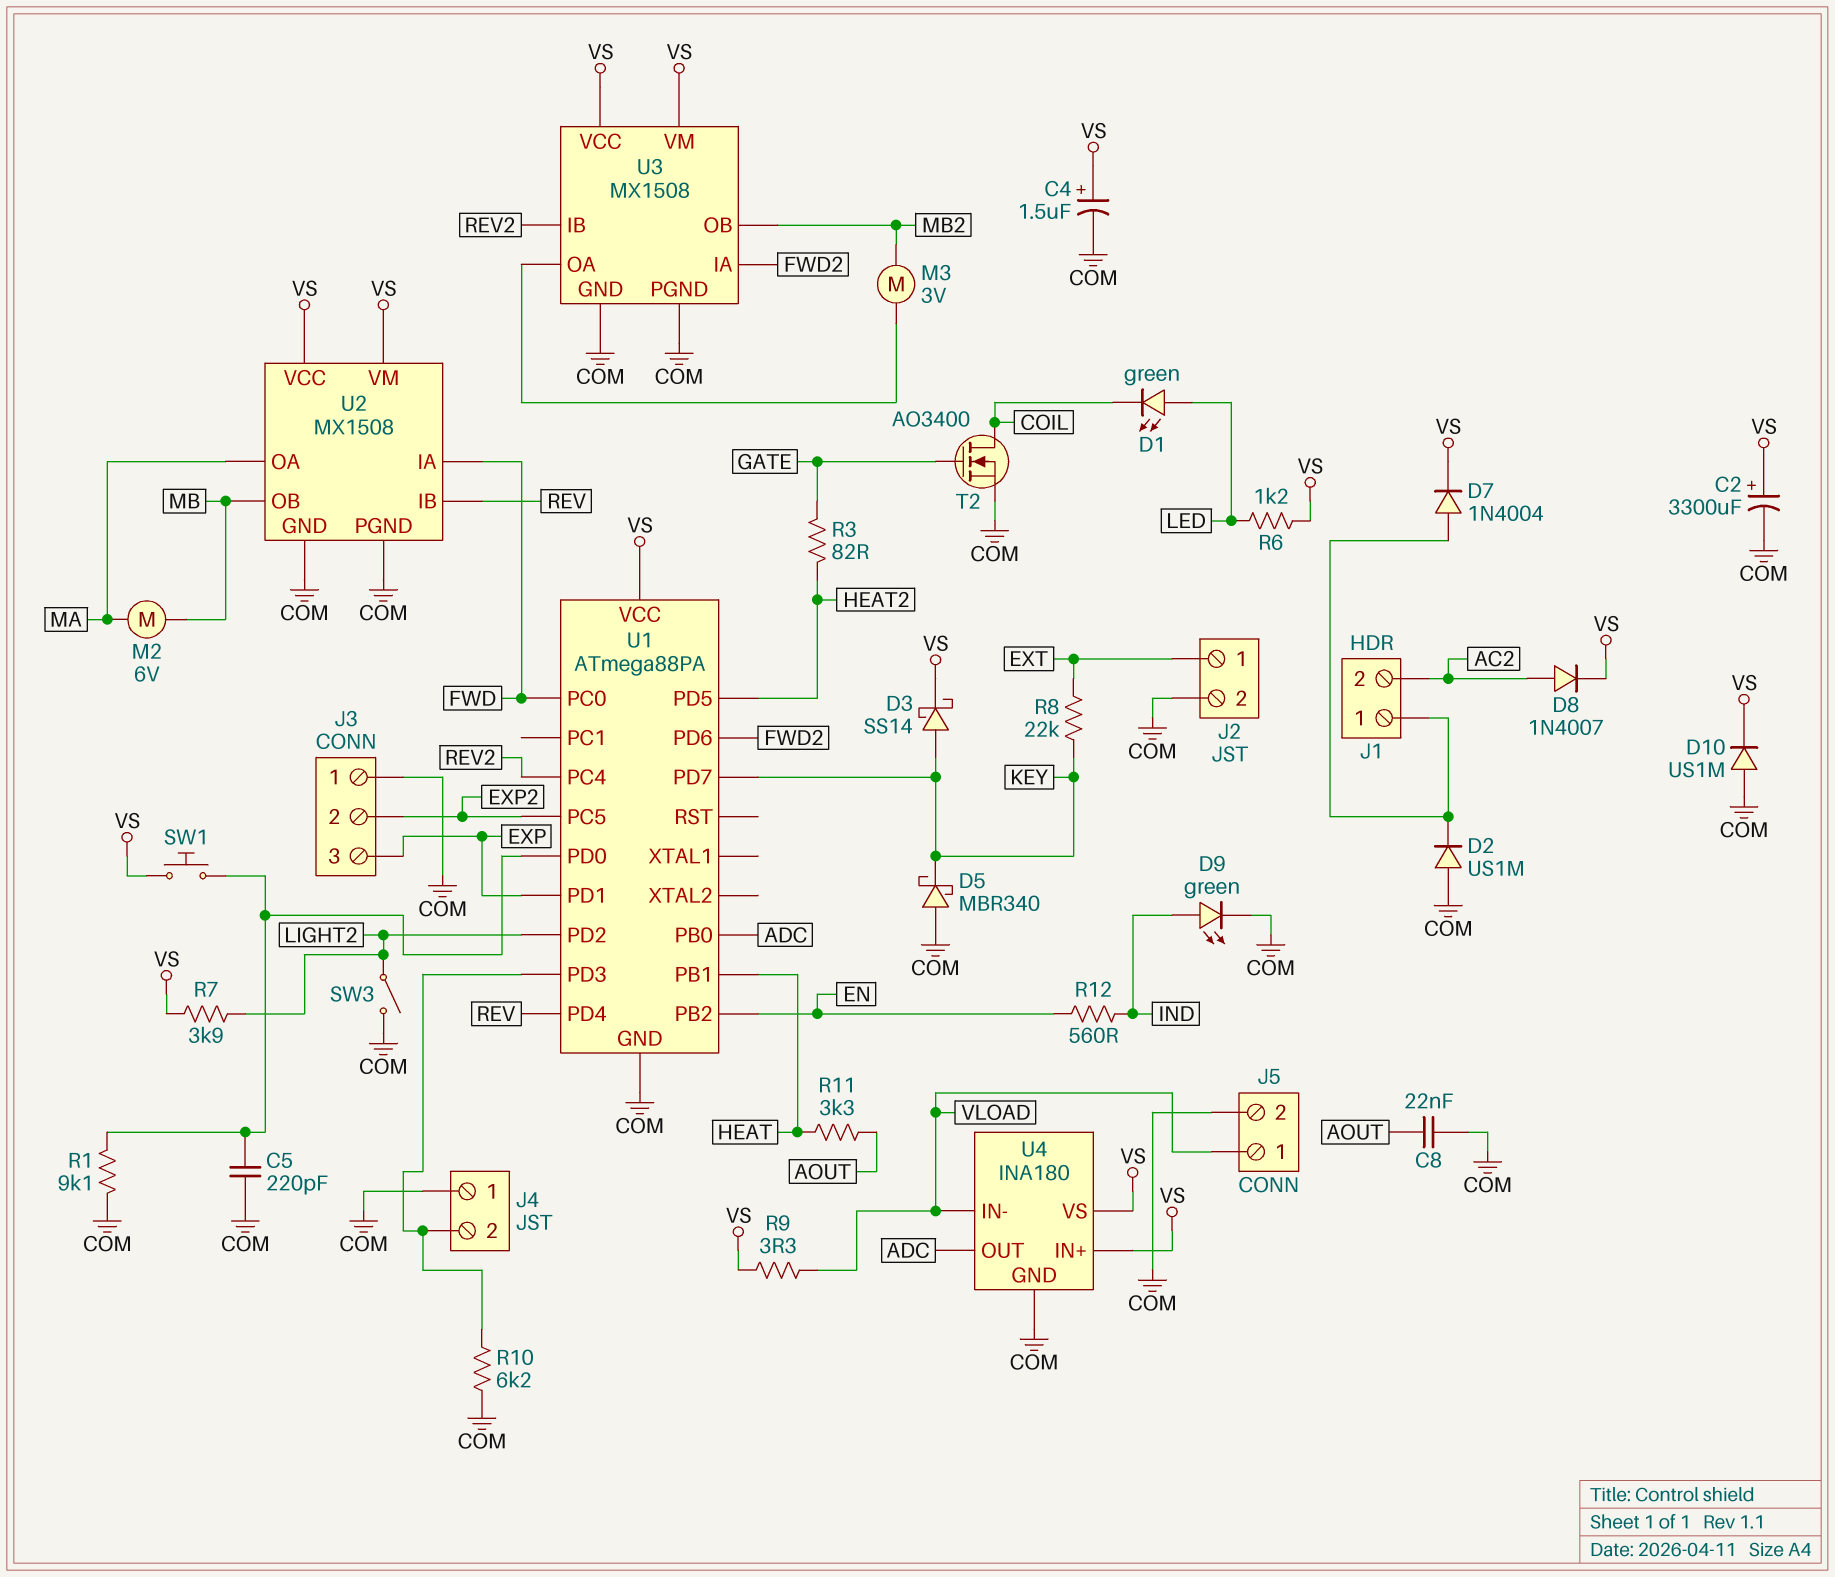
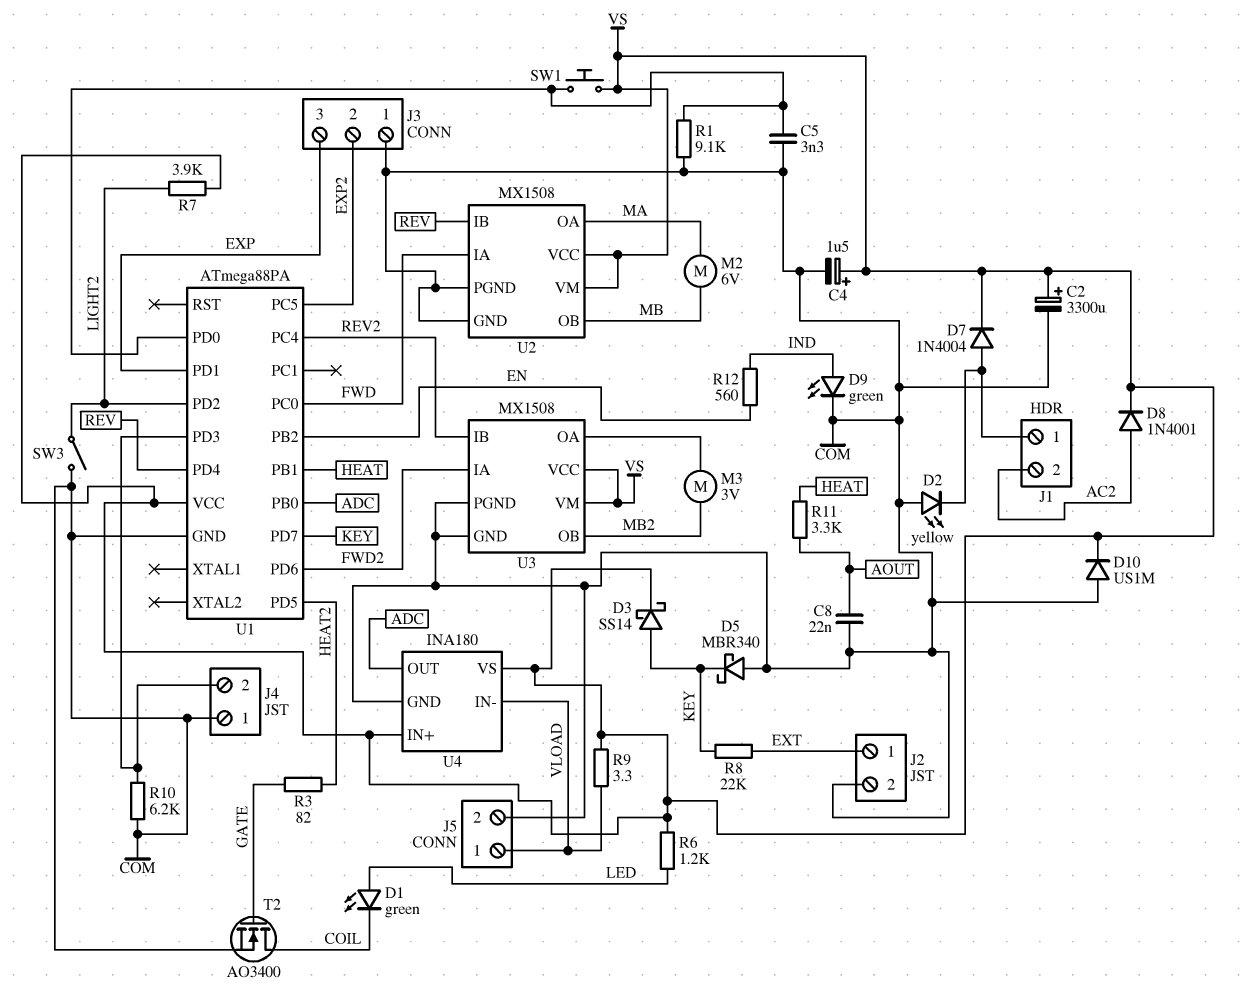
C5: 220pF (COM, U1/PD0) -> 3.3nF (COM, U1/PD0)
D2: diode US1M (A COM, K J1/1) -> LED yellow (A COM, K J1/1)
D8: diode 1N4007 (A AC2, K VS) -> diode 1N4001 (A AC2, K VS)

